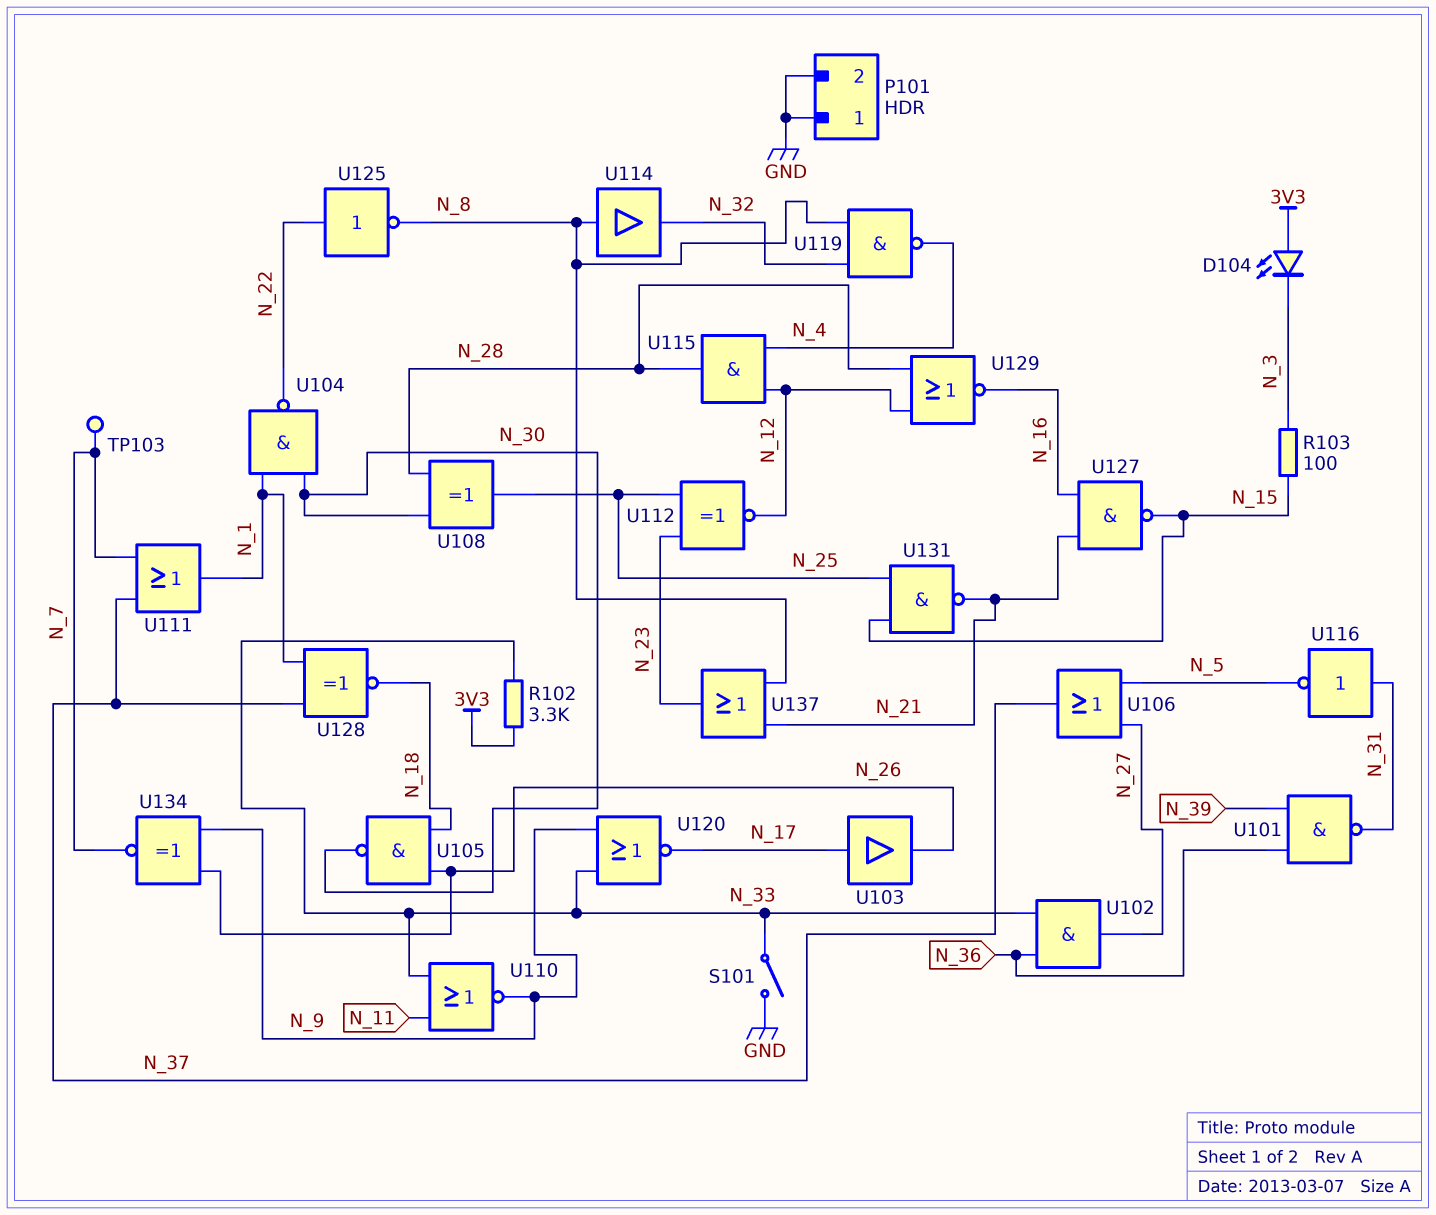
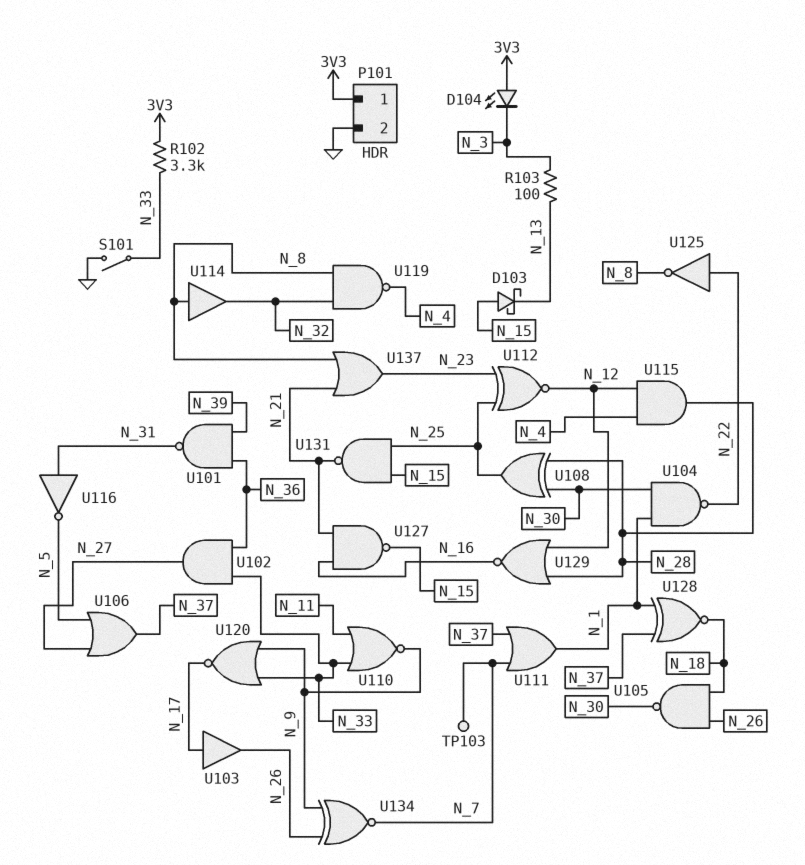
D103: none -> schottky (A N_15, K N_13)
P101 pin 1: GND -> 3V3
R103: 100 (N_3, N_15) -> 100 (N_3, N_13)

